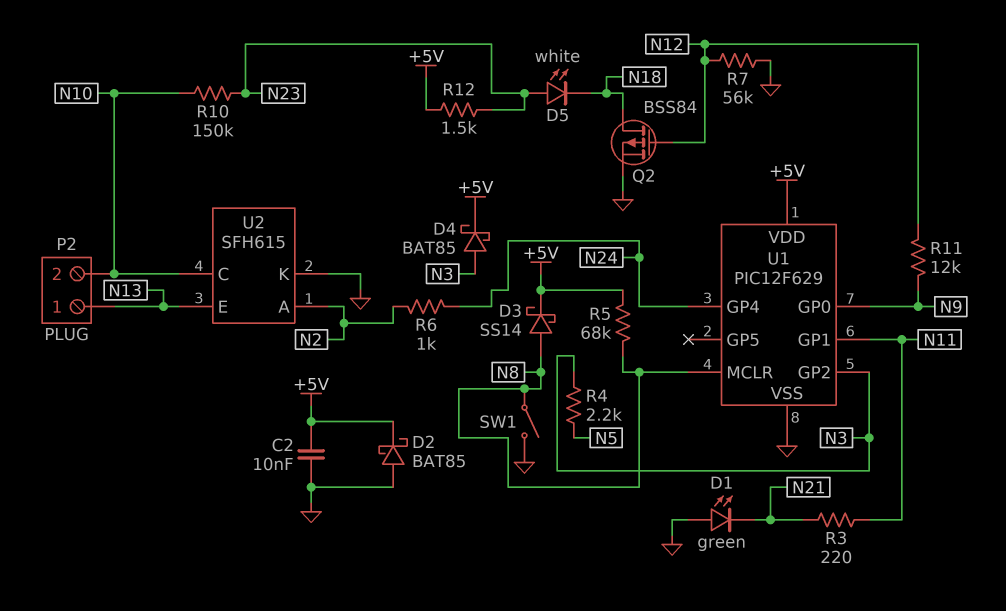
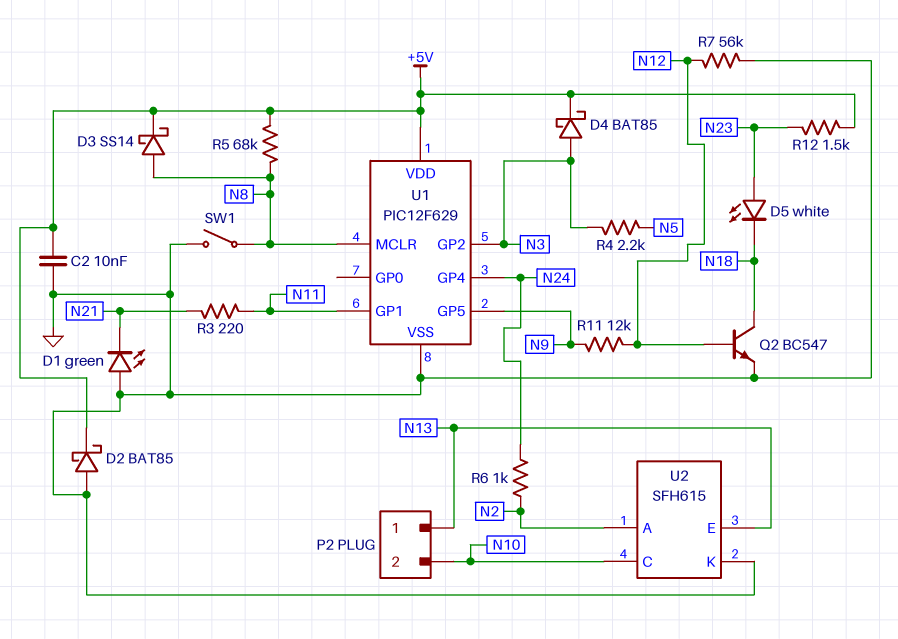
Q2: PMOS BSS84 (G N12, D N18, S GND) -> NPN BC547 (B N12, C N18, E GND)
R10: 150k (N10, N23) -> none
U1 pin GP0: N9 -> none
U1 pin GP5: none -> N9

